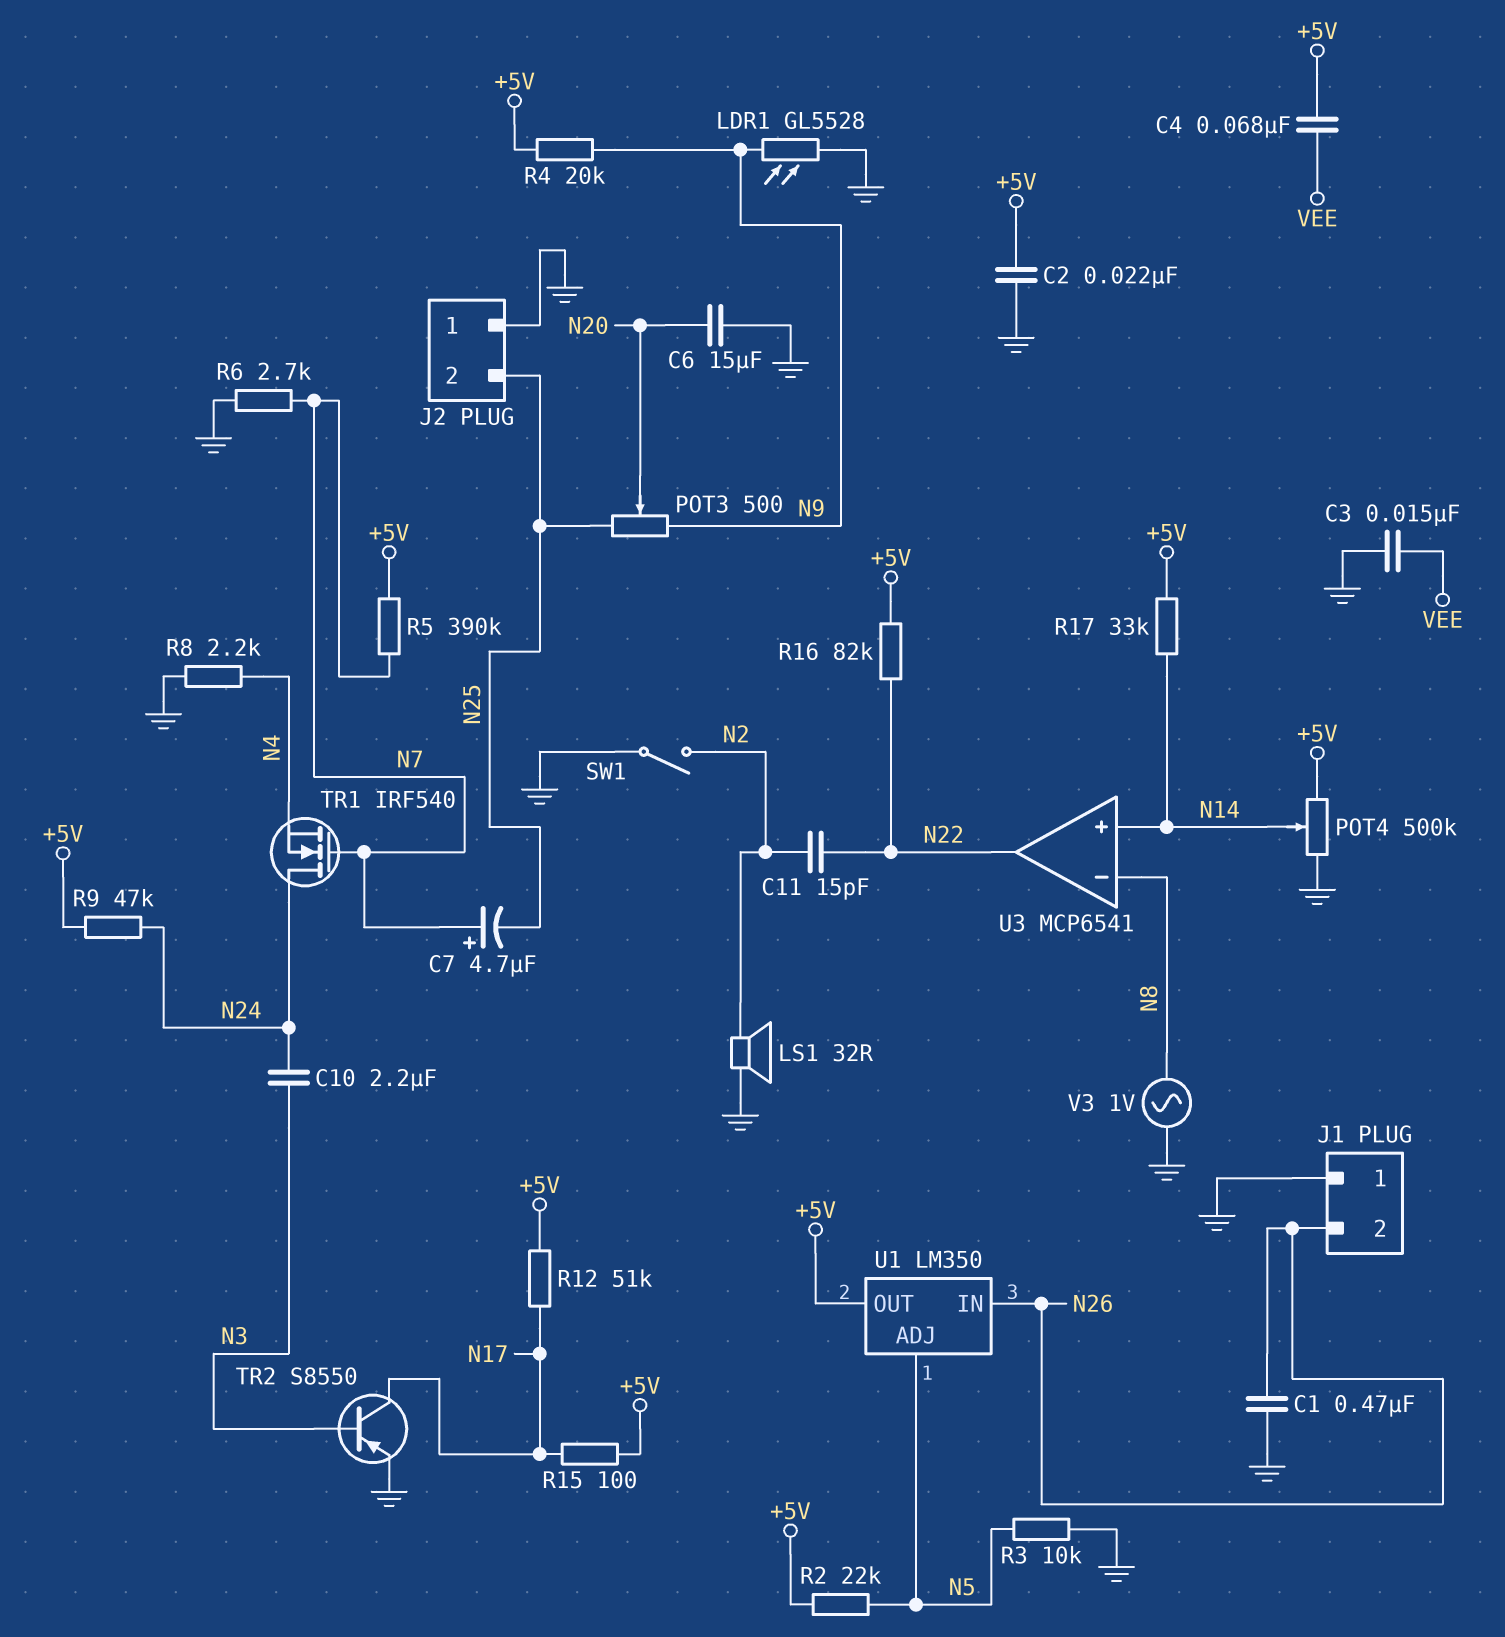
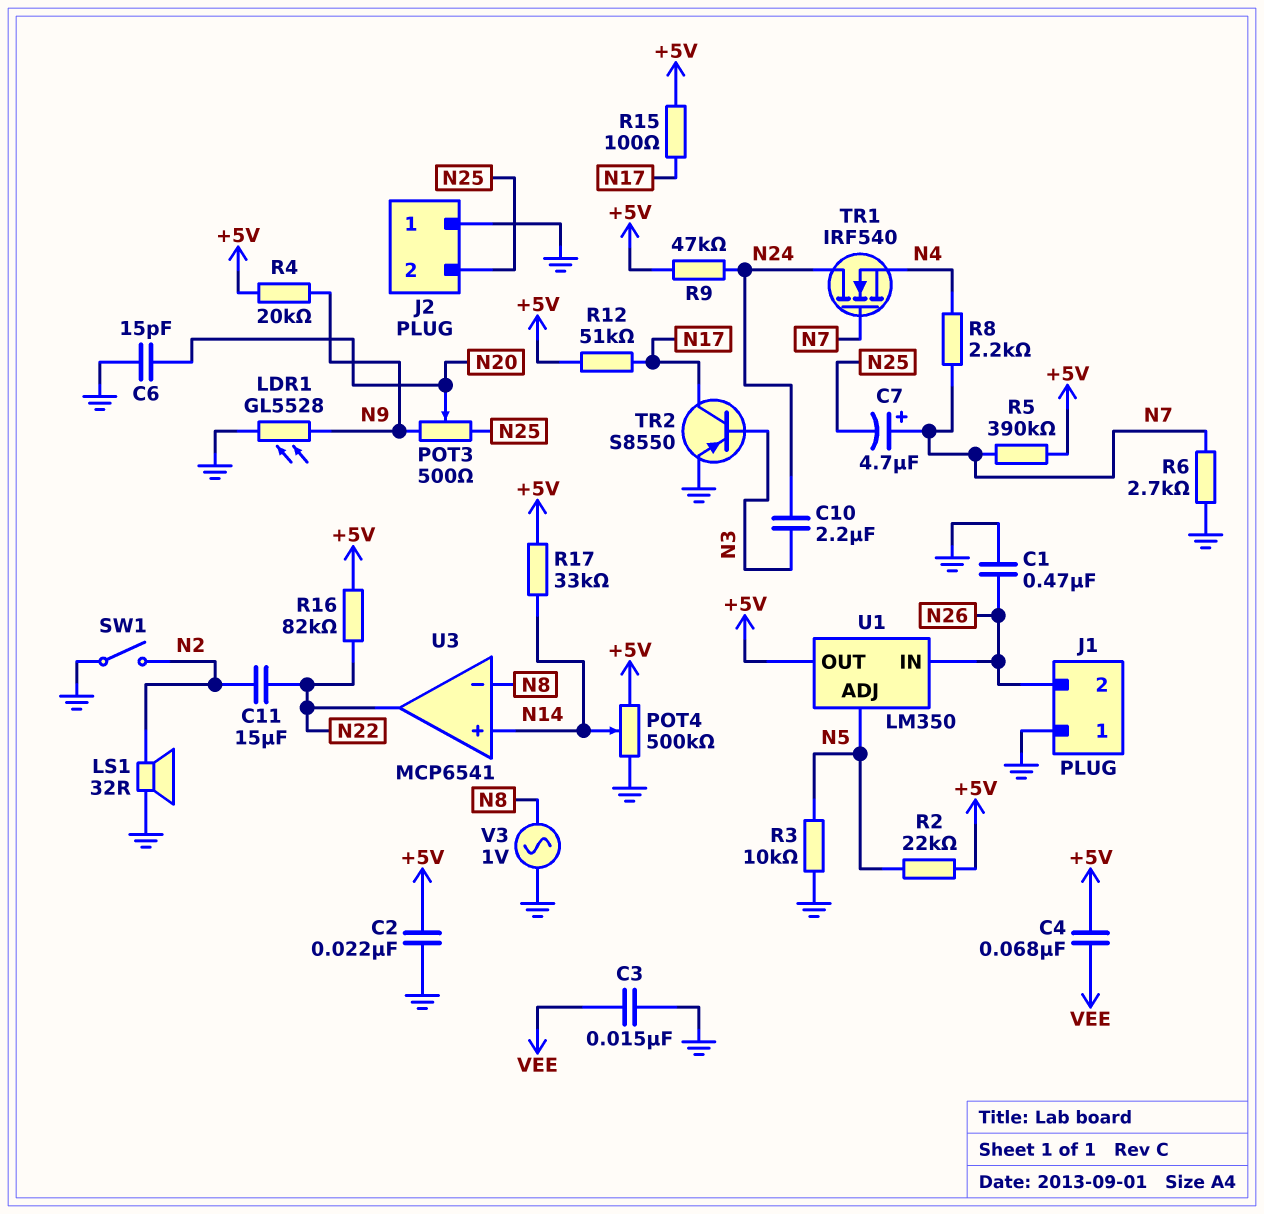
C6: 15uF (GND, N20) -> 15pF (GND, N20)
C11: 15pF (N2, N22) -> 15uF (N2, N22)
R8: 2.2k (GND, N4) -> 2.2k (N4, N7)

